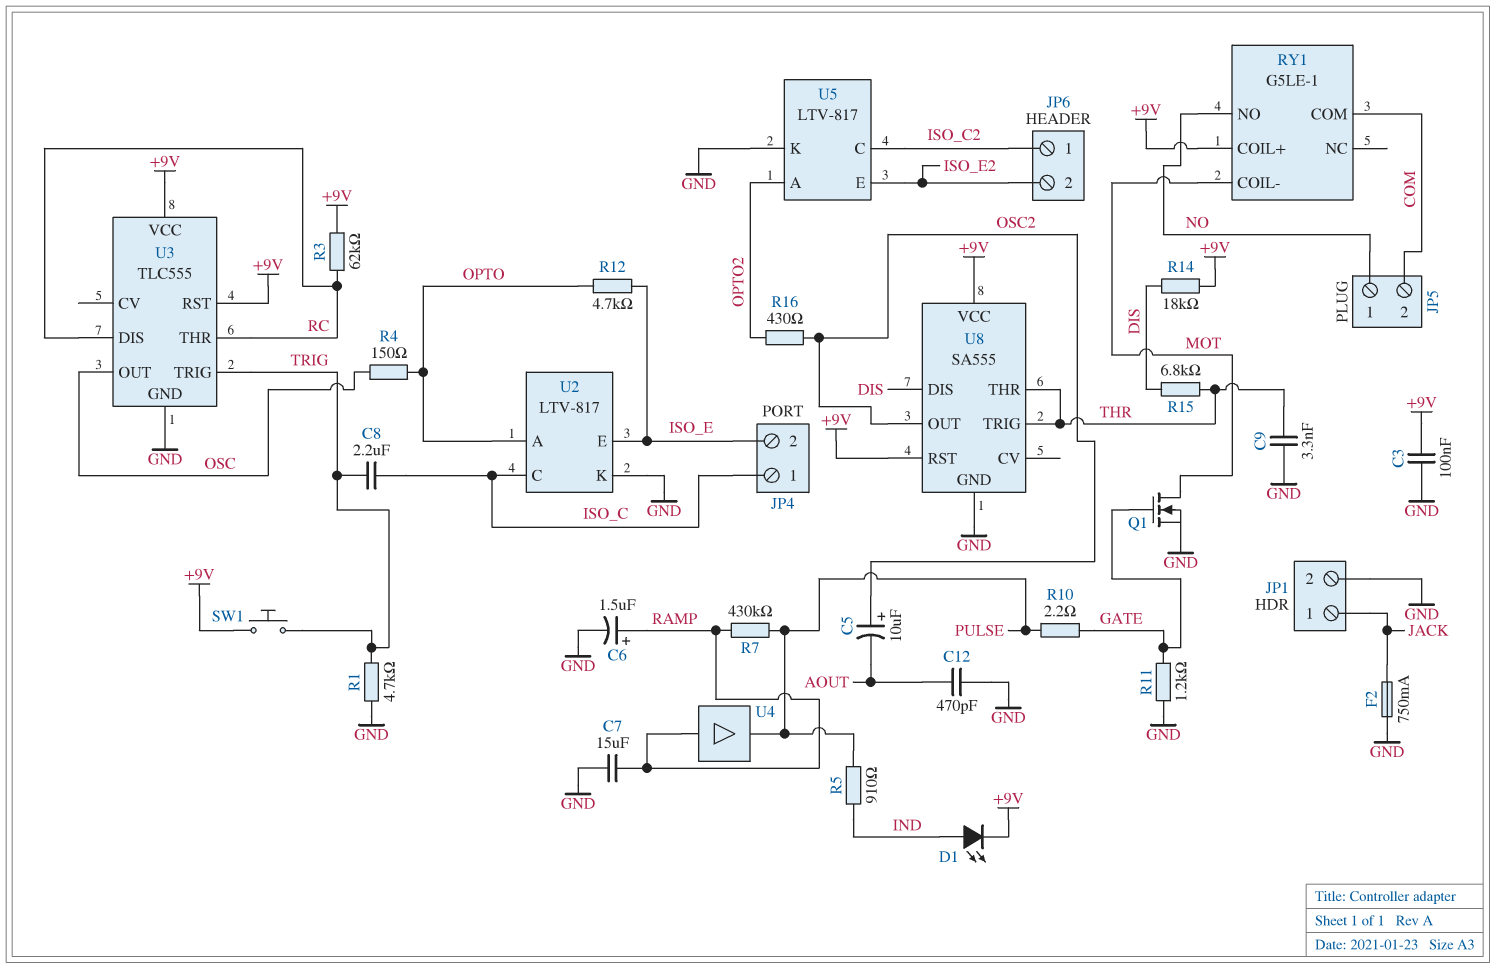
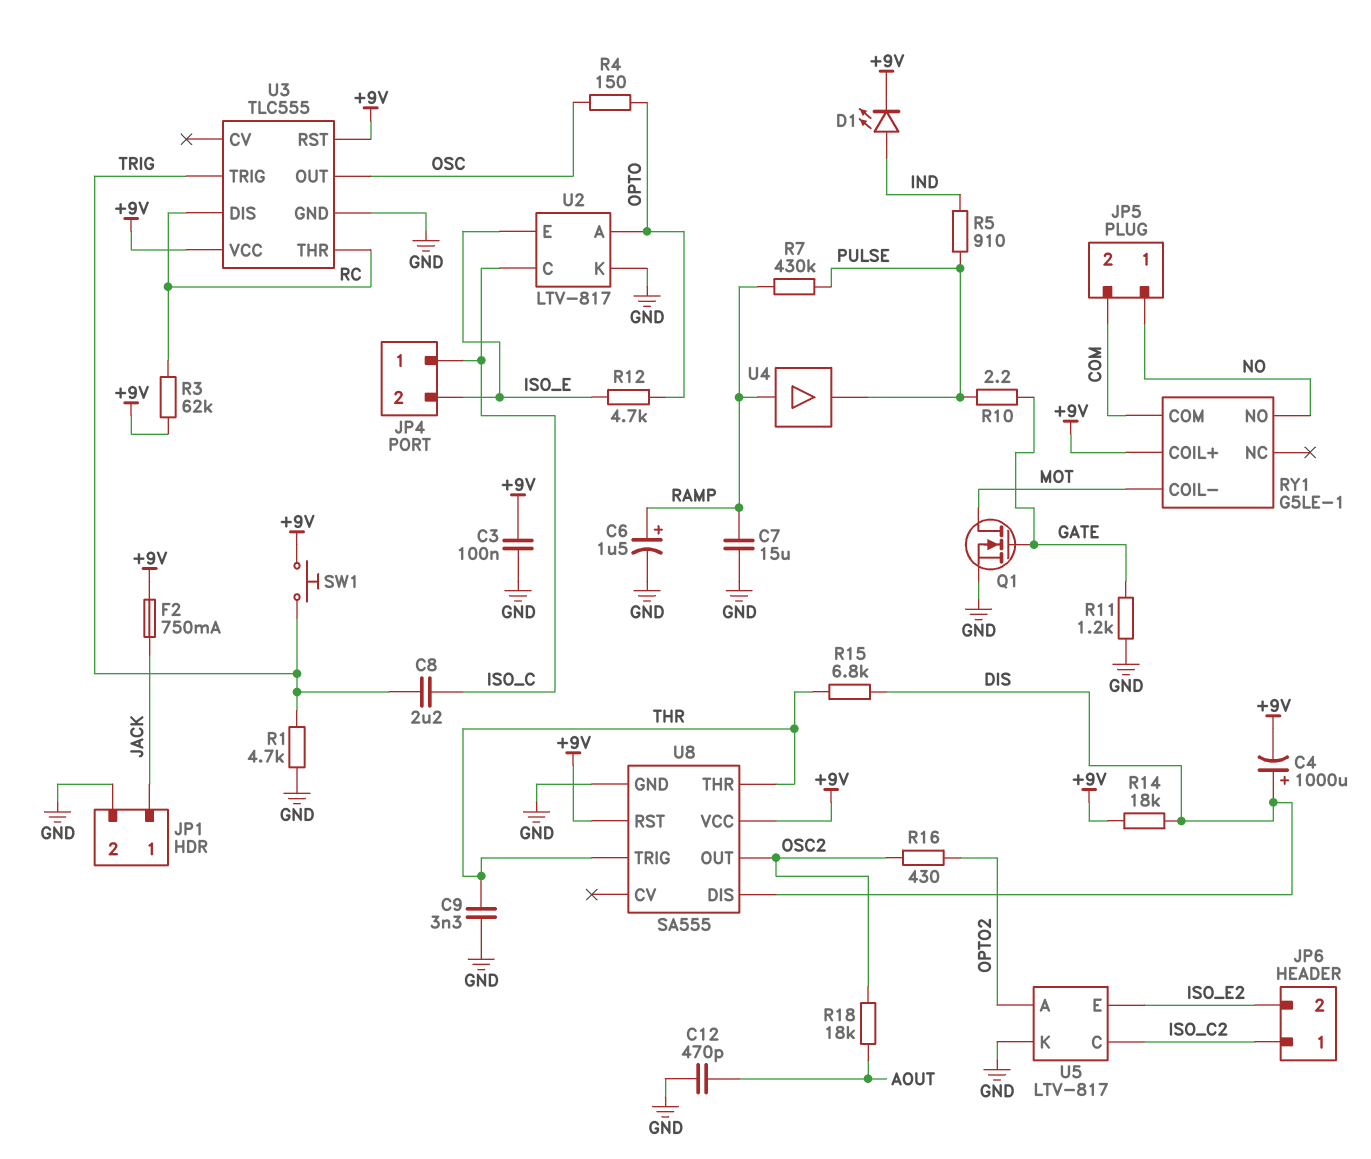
C4: none -> 1000uF (plus DIS, minus +9V)
C5: 10uF (plus OSC2, minus AOUT) -> none
F2: 750mA (GND, JACK) -> 750mA (+9V, JACK)
R18: none -> 18k (AOUT, OSC2)

